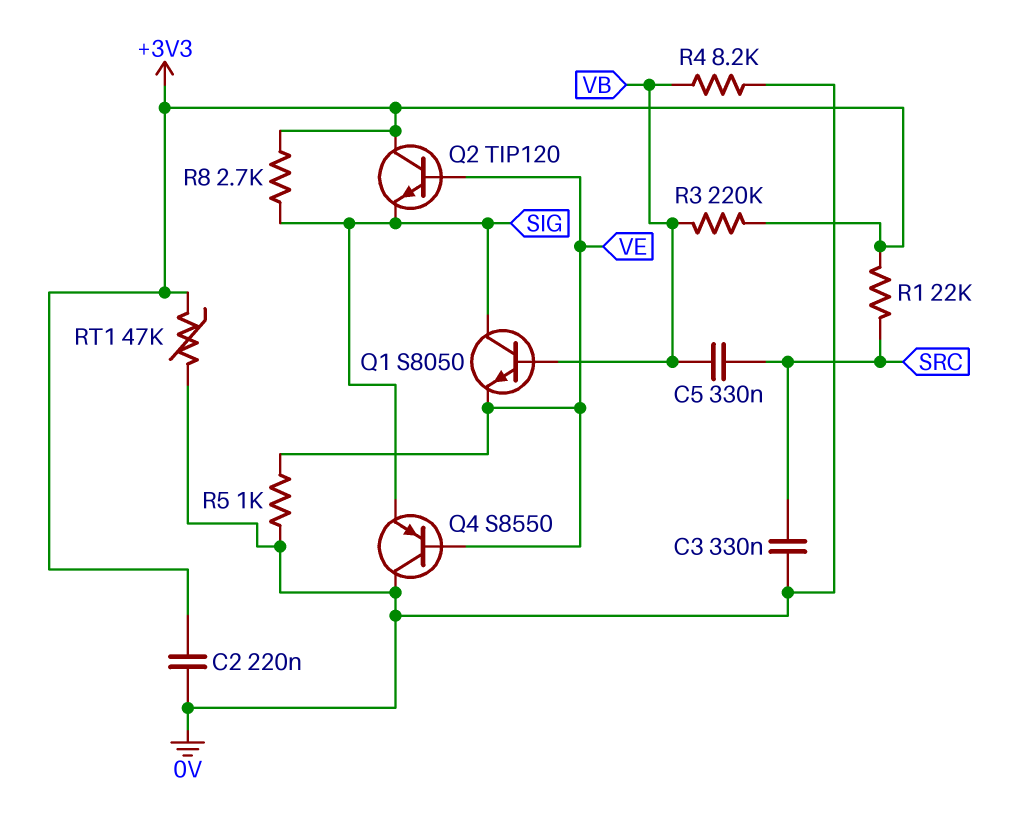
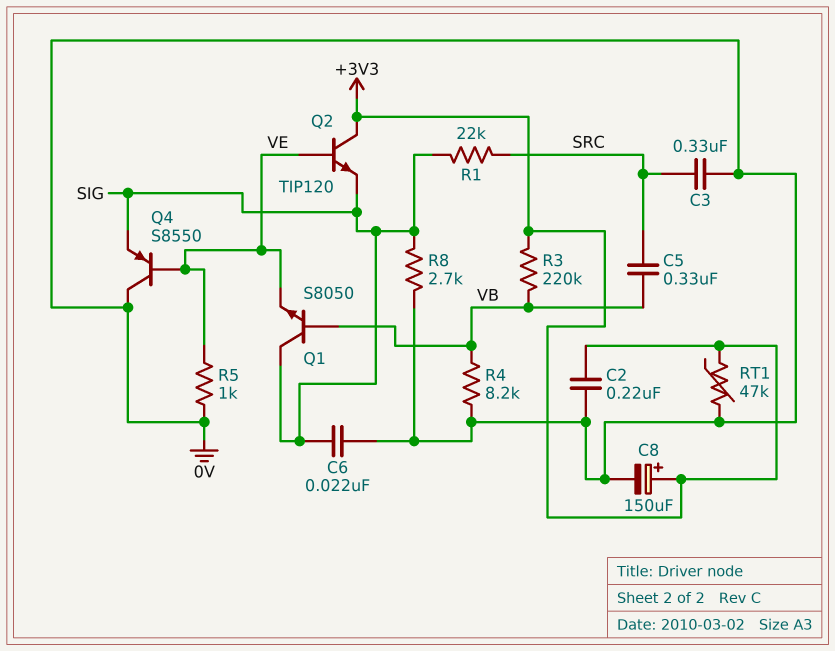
C6: none -> 22nF (0V, SIG)
C8: none -> 150uF (plus +3V3, minus 0V)
R1: 22k (+3V3, SRC) -> 22k (SIG, SRC)
R8: 2.7k (+3V3, SIG) -> 2.7k (0V, SIG)

